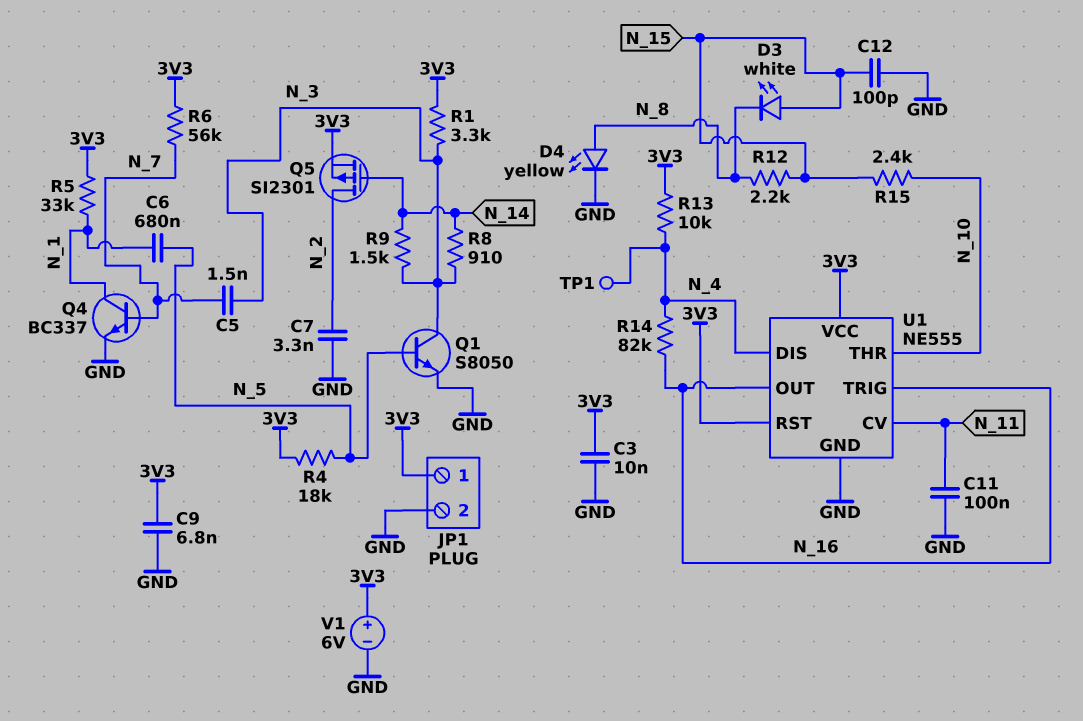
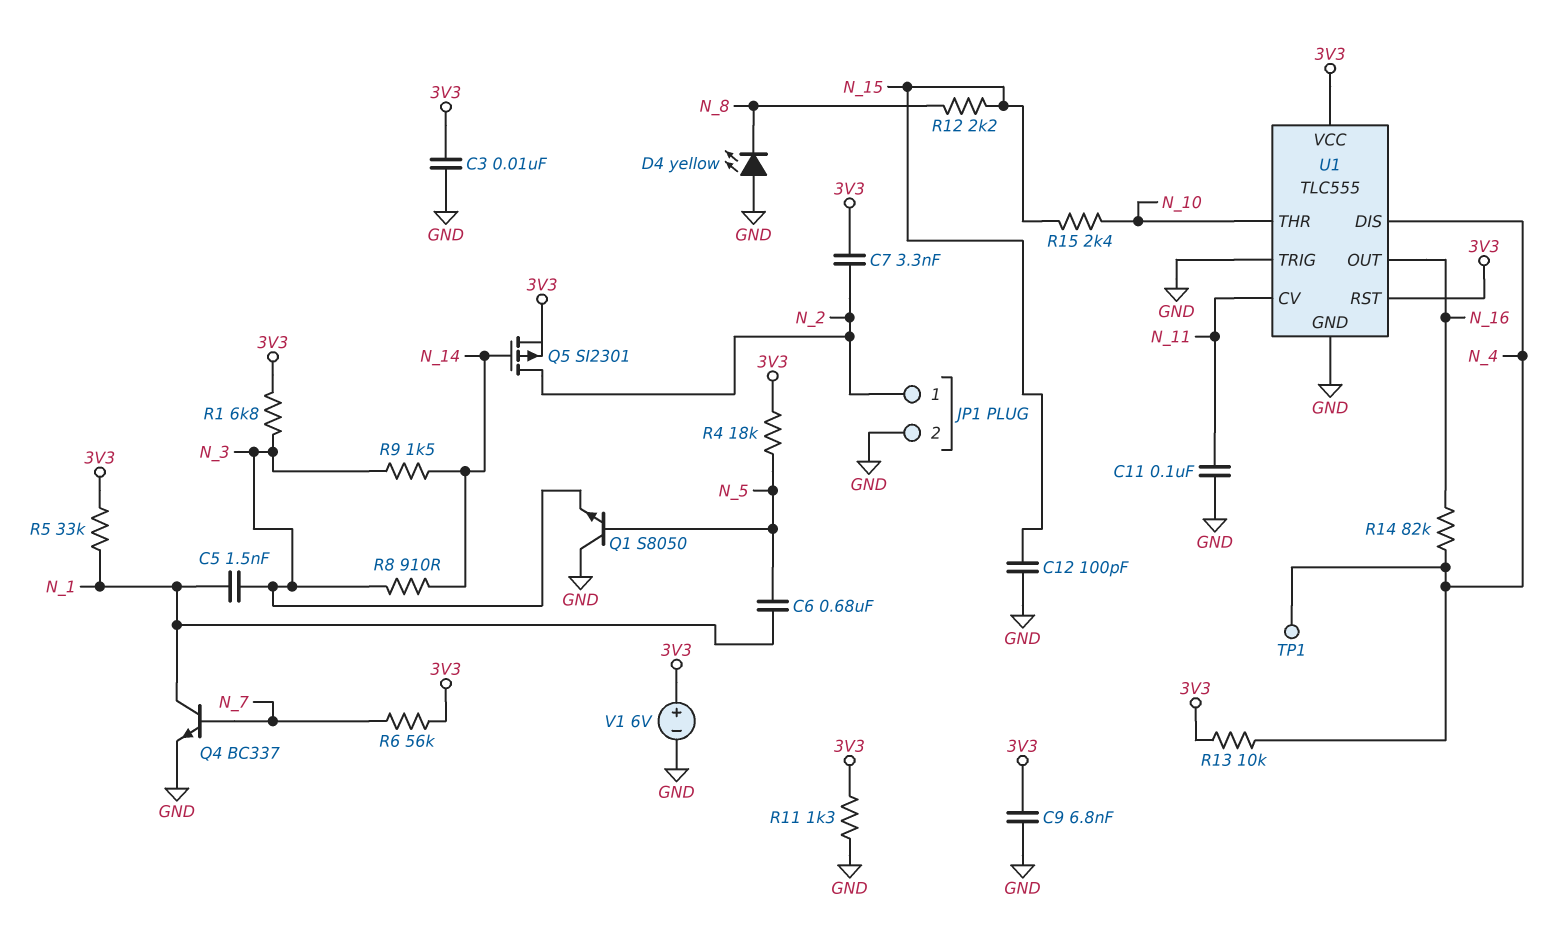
C5: 1.5nF (N_3, N_7) -> 1.5nF (N_1, N_3)
C7: 3.3nF (GND, N_2) -> 3.3nF (3V3, N_2)
D3: LED white (A N_15, K N_8) -> none
D4: LED yellow (A N_8, K GND) -> LED yellow (A GND, K N_8)
JP1 pin 1: 3V3 -> N_2
Q1: NPN S8050 (B N_5, C N_3, E GND) -> NPN S8050 (B N_5, C GND, E N_3)
R1: 3.3k (3V3, N_3) -> 6.8k (3V3, N_3)
R11: none -> 1.3k (3V3, GND)
U1: NE555 -> TLC555
U1 pin TRIG: N_16 -> GND

